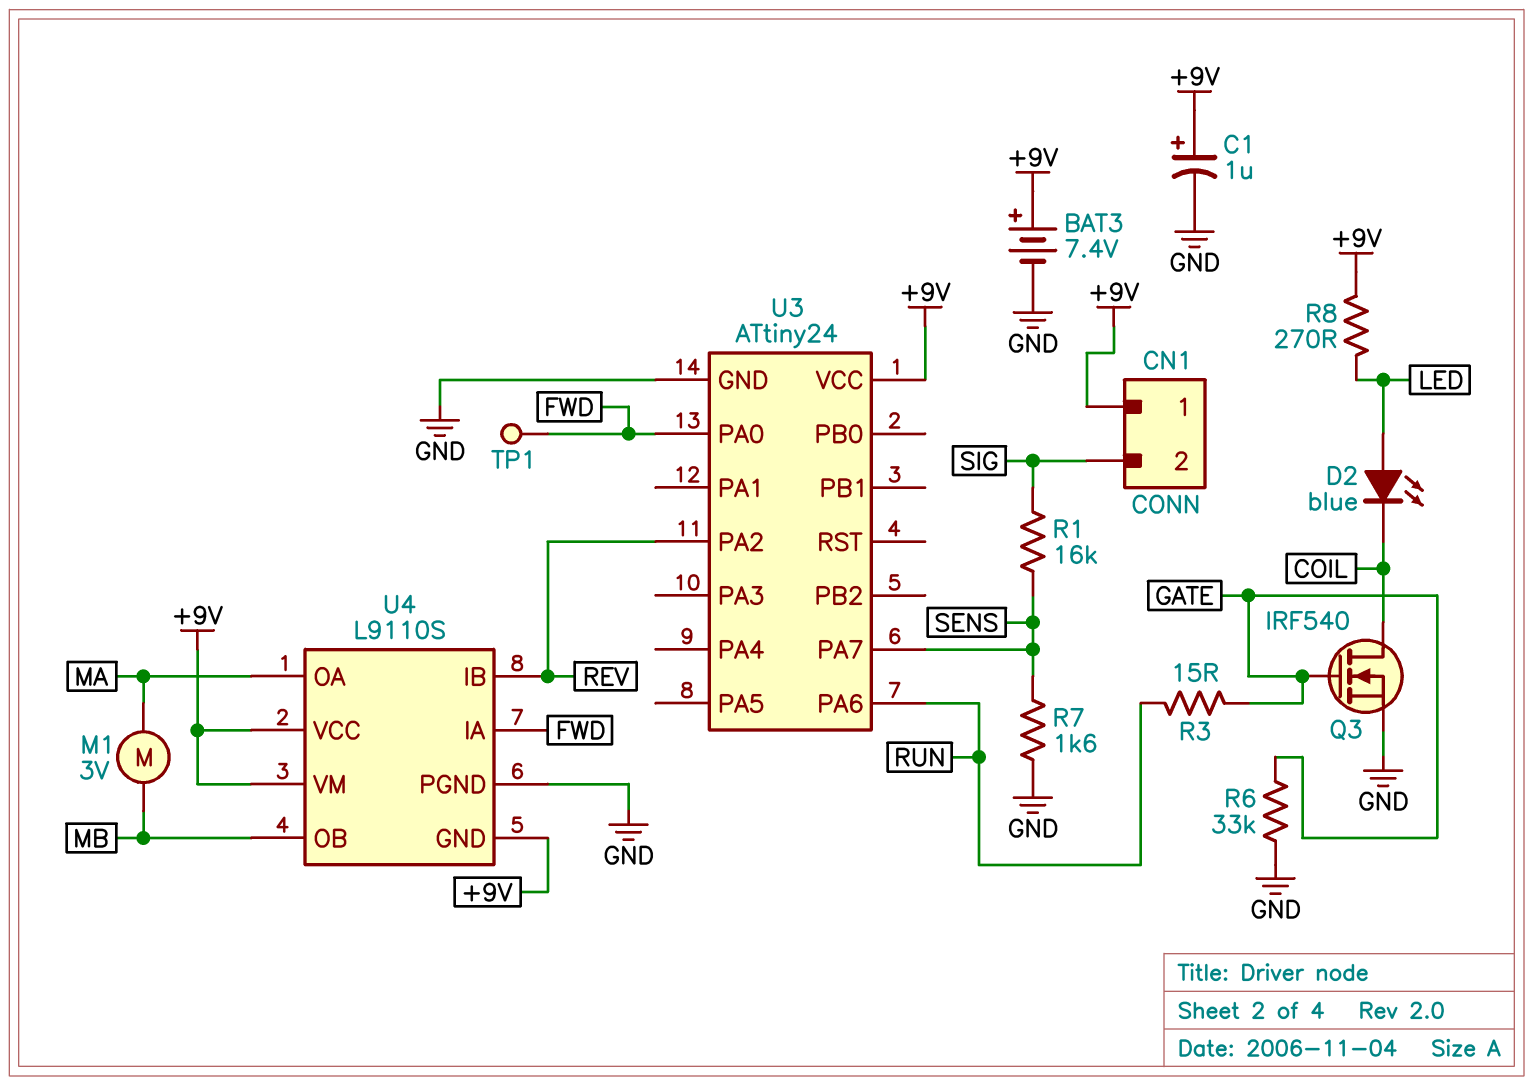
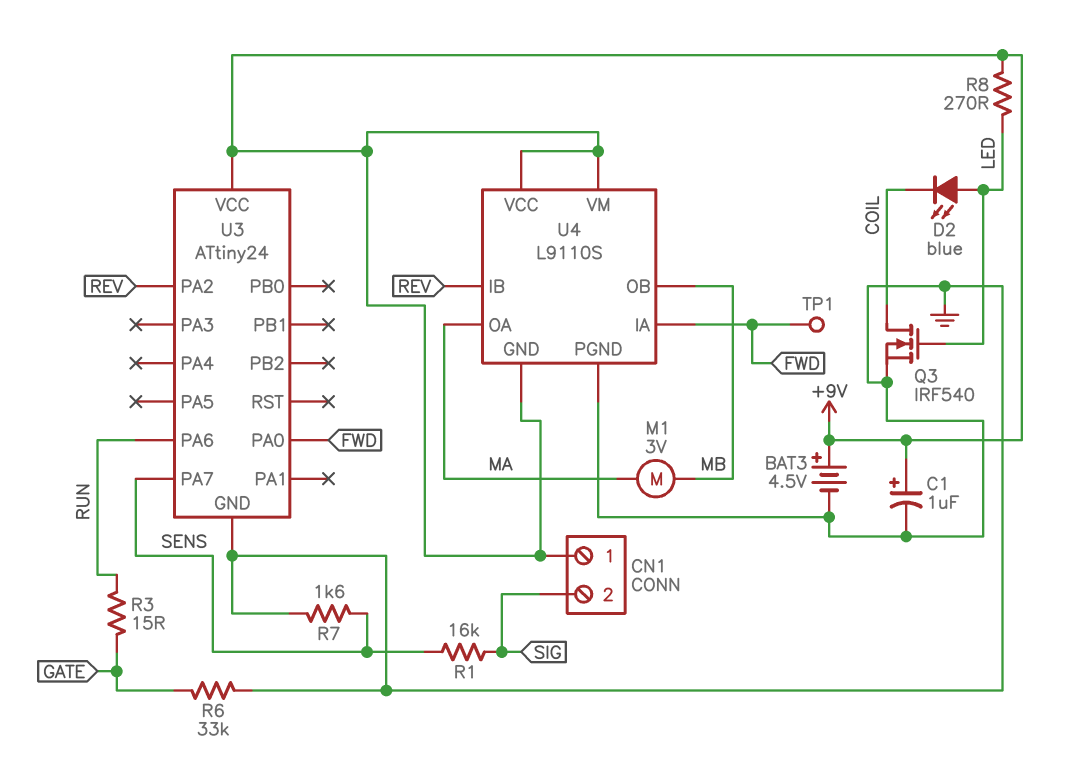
BAT3: 7.4V (plus +9V, minus GND) -> 4.5V (plus +9V, minus GND)
Q3: NMOS IRF540 (G GATE, D COIL, S GND) -> NMOS IRF540 (G LED, D COIL, S GND)

